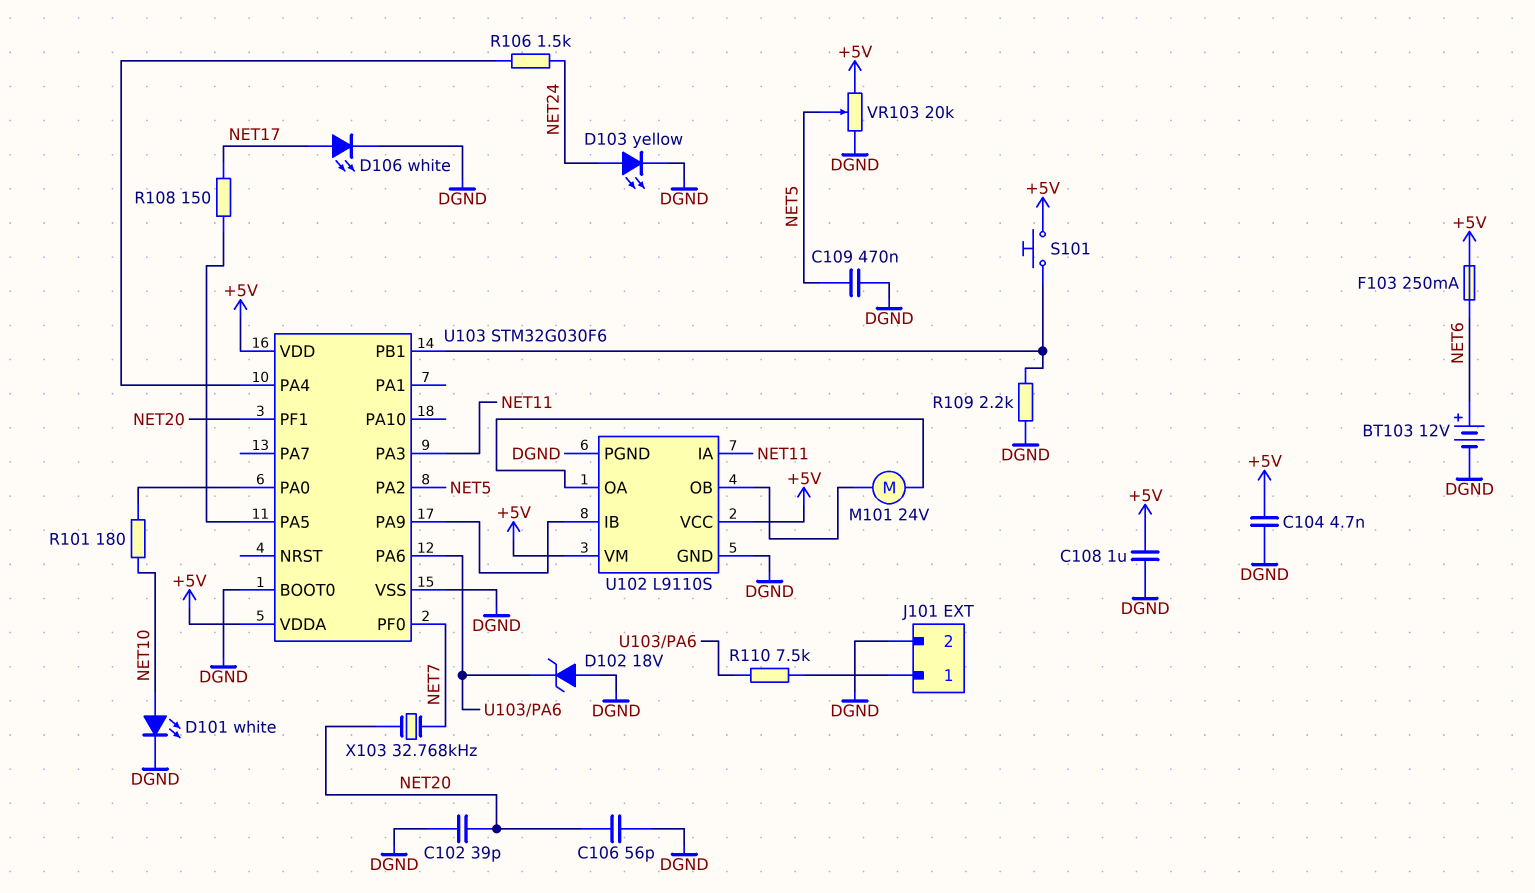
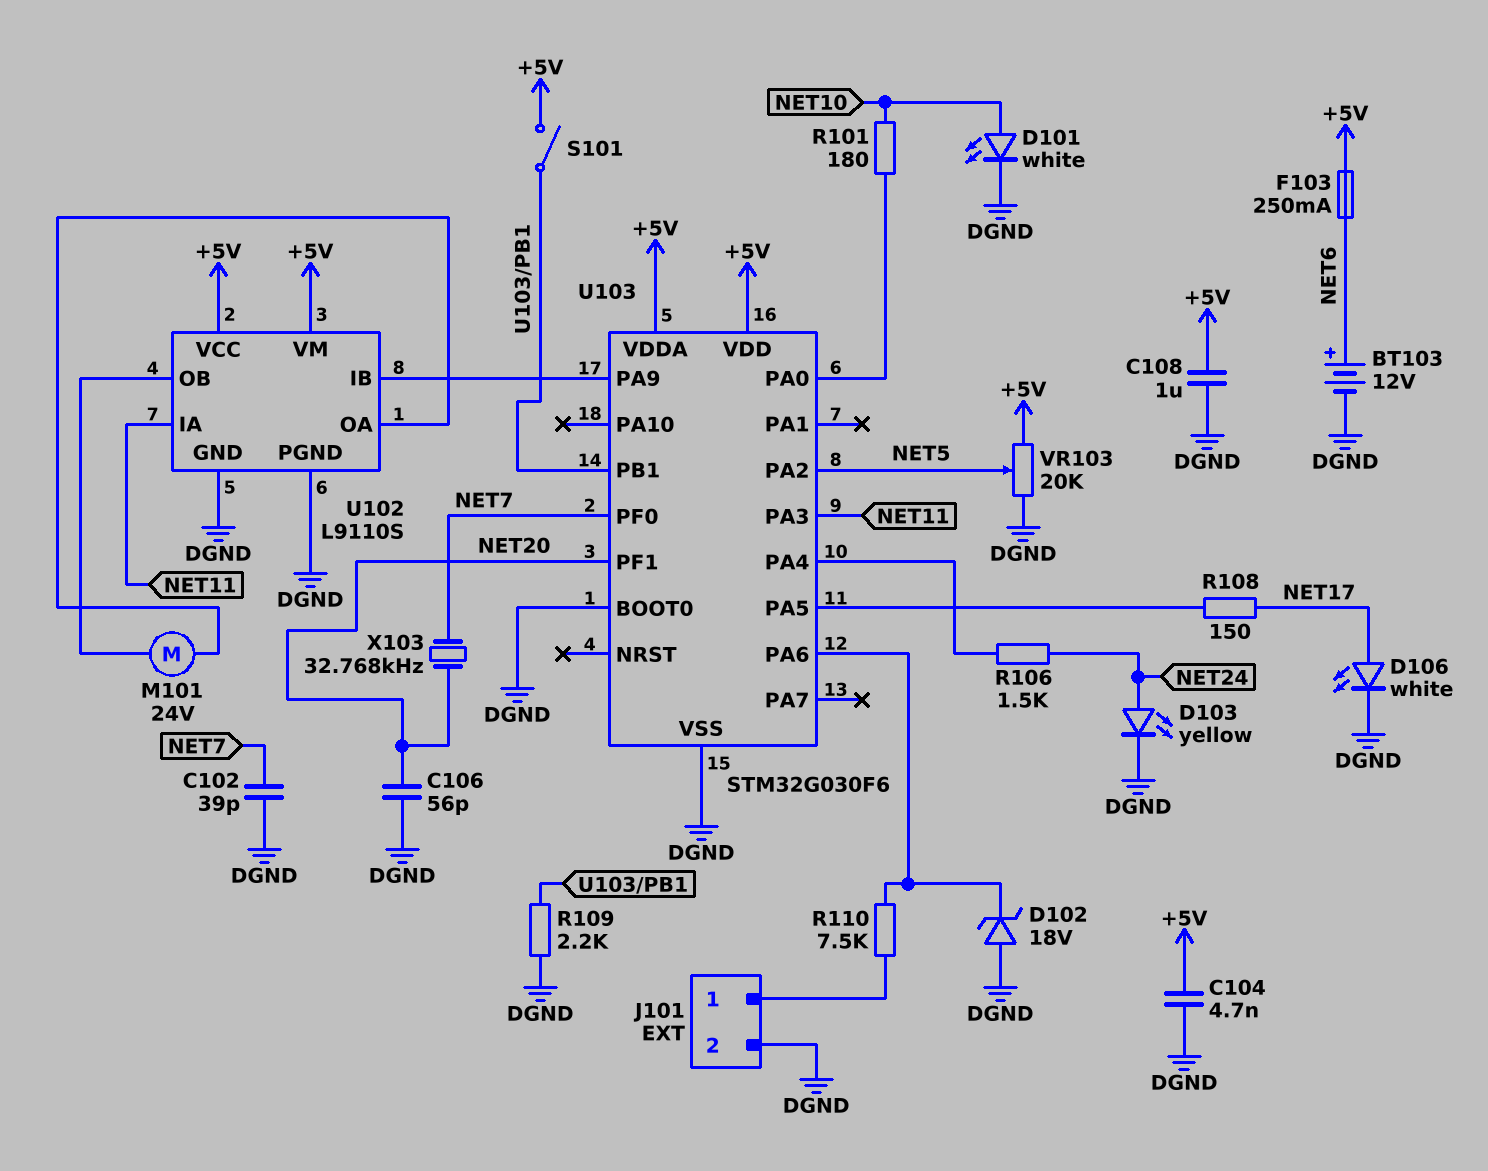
C102: 39pF (DGND, NET20) -> 39pF (DGND, NET7)
C109: 470nF (DGND, NET5) -> none
S101: button (+5V, U103/PB1) -> switch (+5V, U103/PB1)

